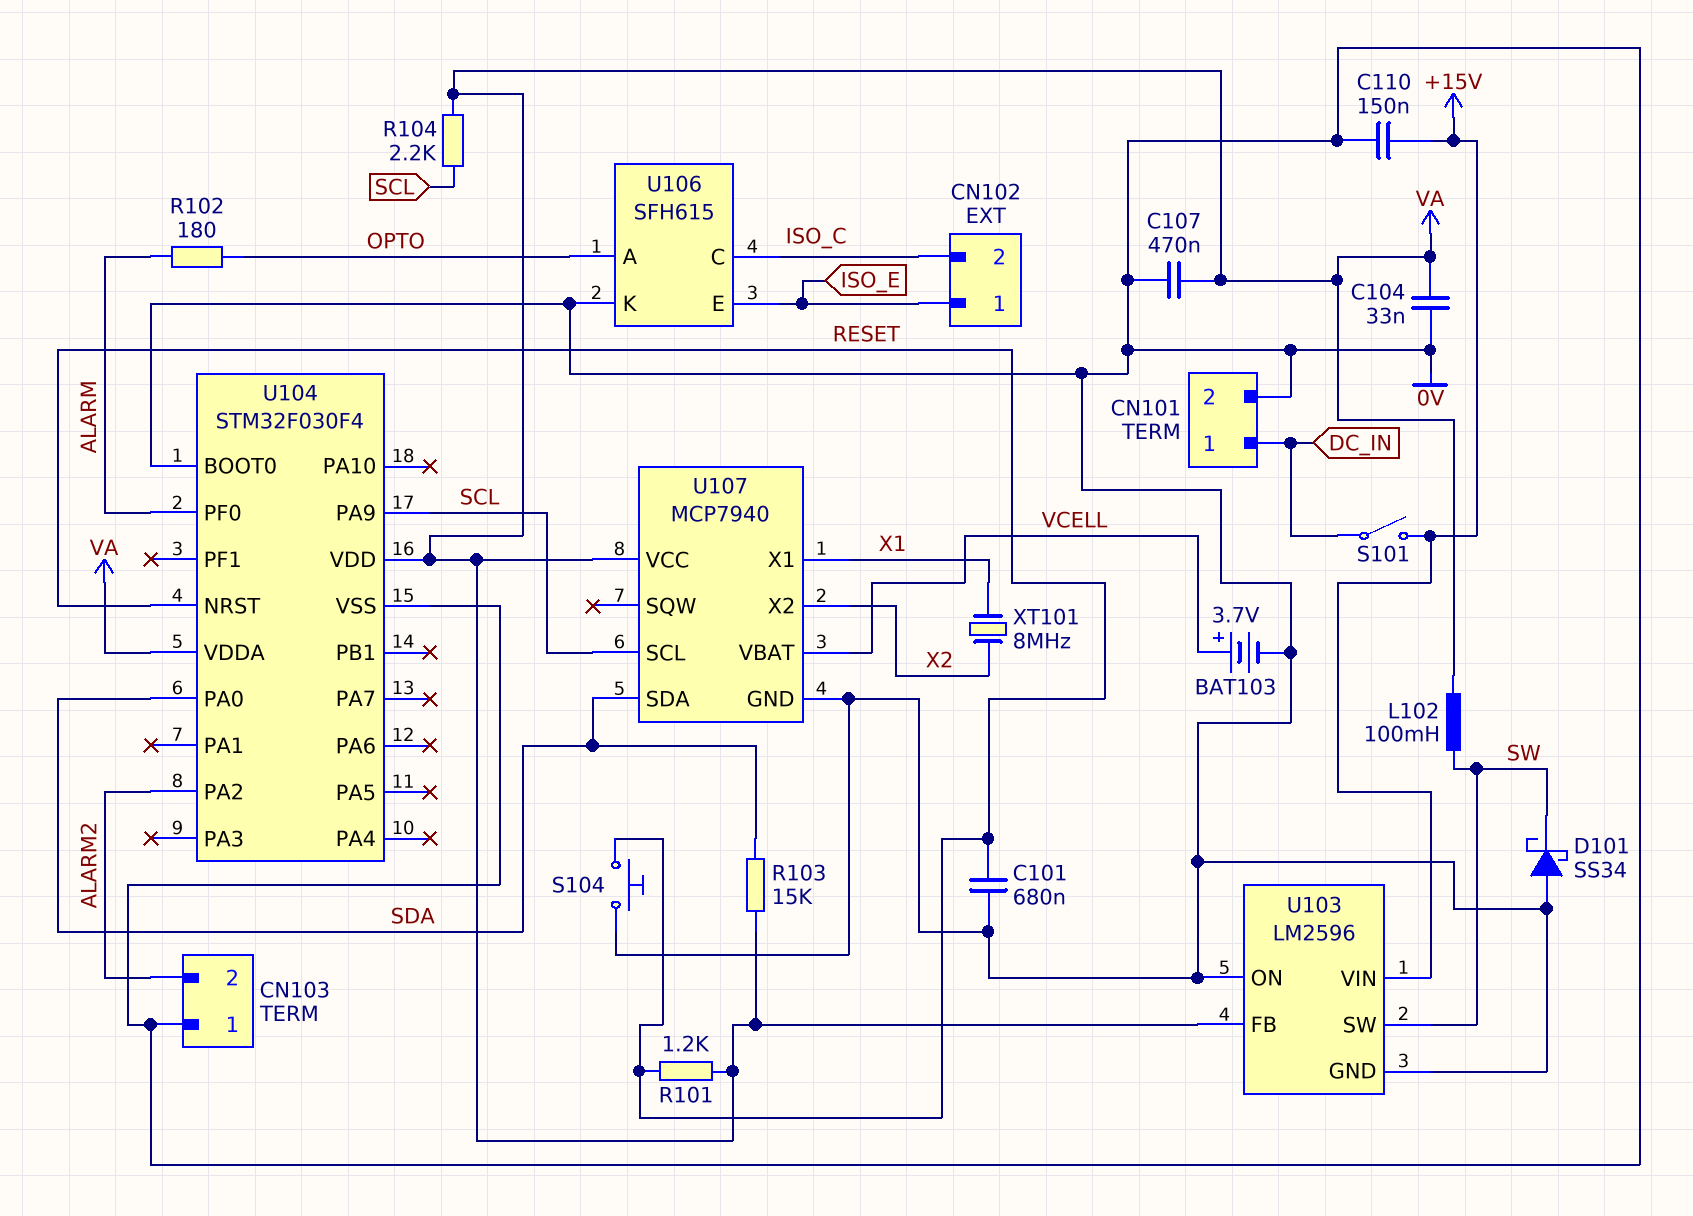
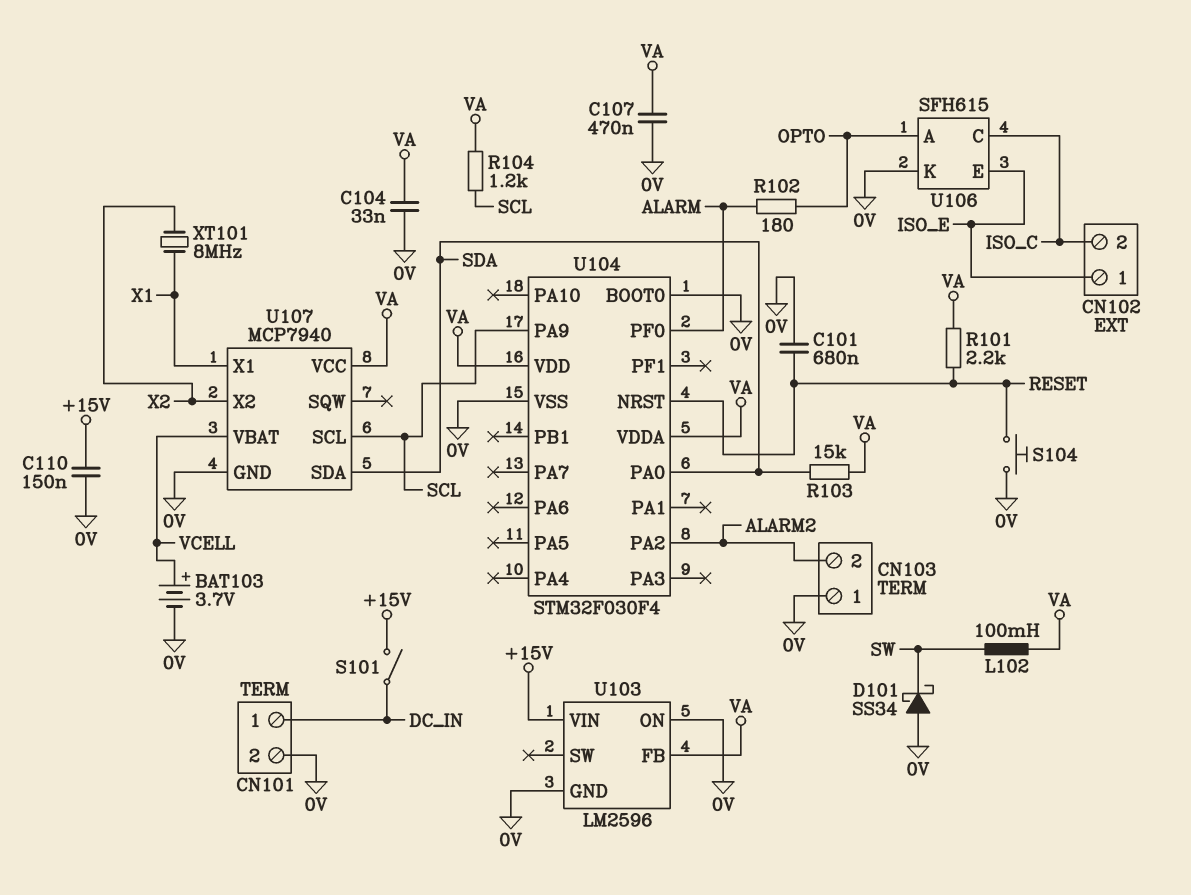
R101: 1.2k (RESET, VA) -> 2.2k (RESET, VA)
R104: 2.2k (SCL, VA) -> 1.2k (SCL, VA)
U103 pin SW: SW -> none

